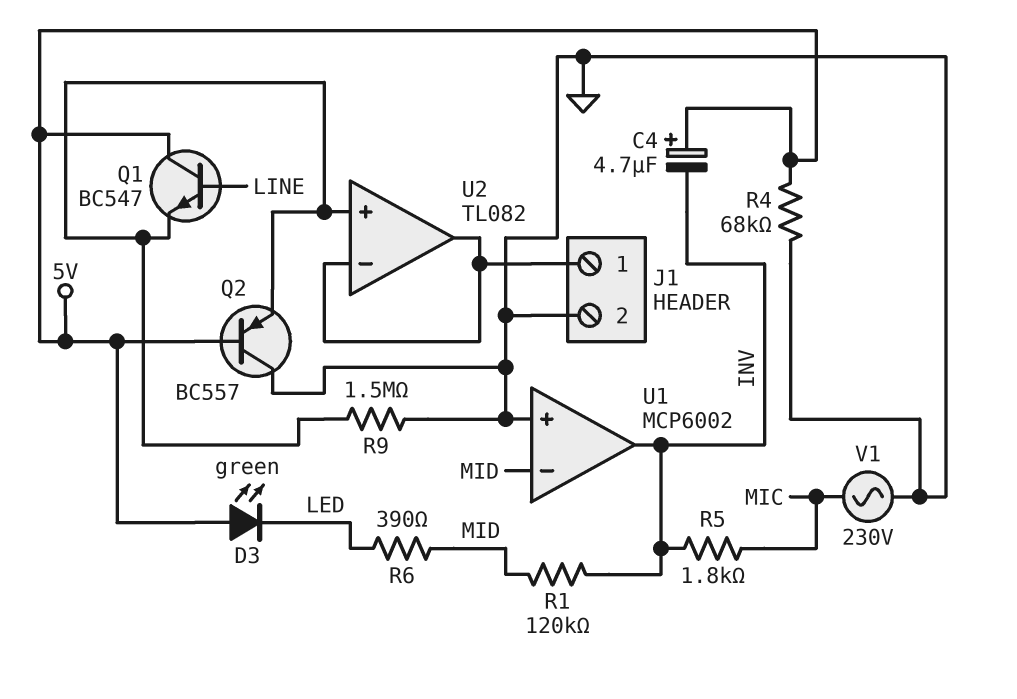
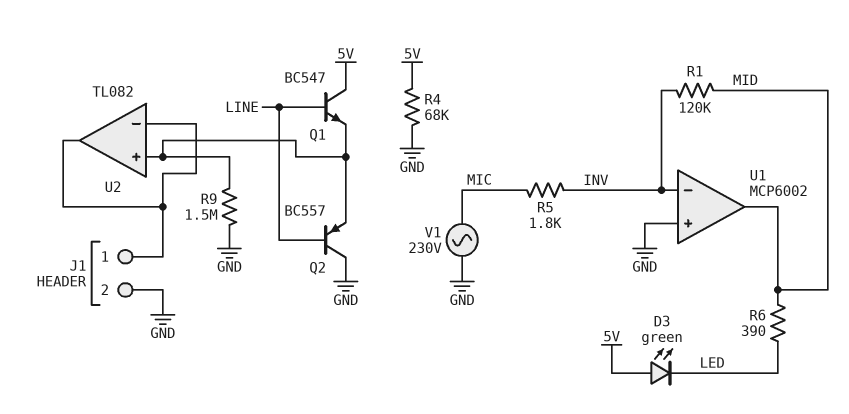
C4: 4.7uF (plus 5V, minus INV) -> none
Q2: PNP BC557 (B 5V, C GND, E U2/in+) -> PNP BC557 (B LINE, C GND, E U2/in+)
U1 pin in-: MID -> INV
U1 pin out: INV -> MID

